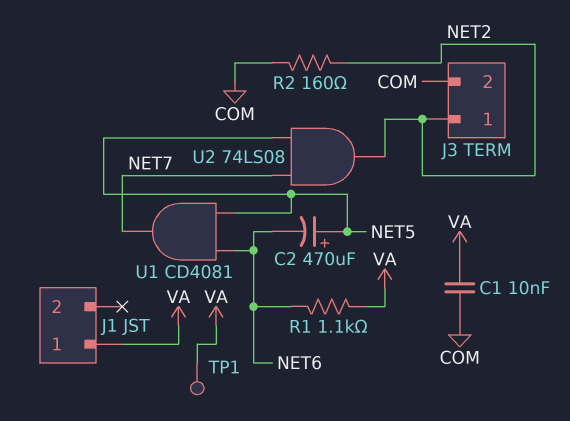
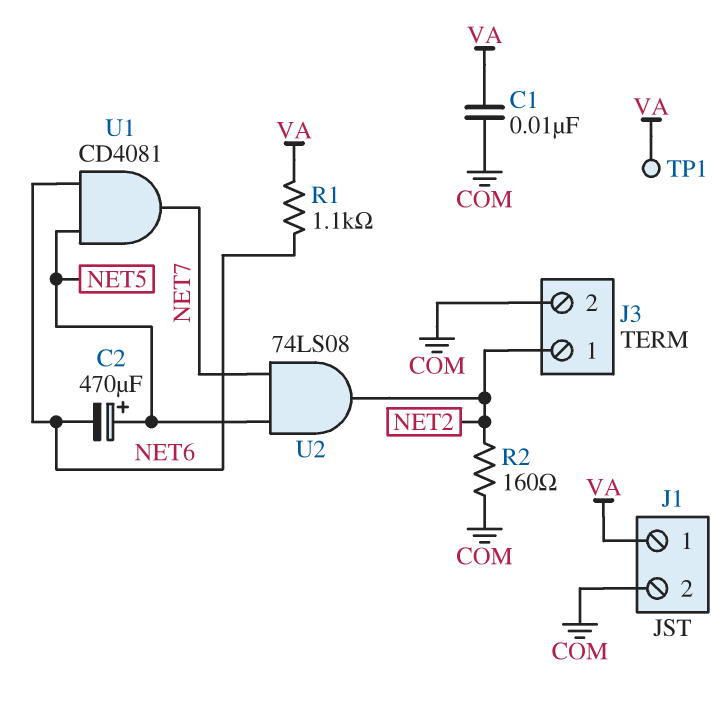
J1 pin 2: none -> COM

